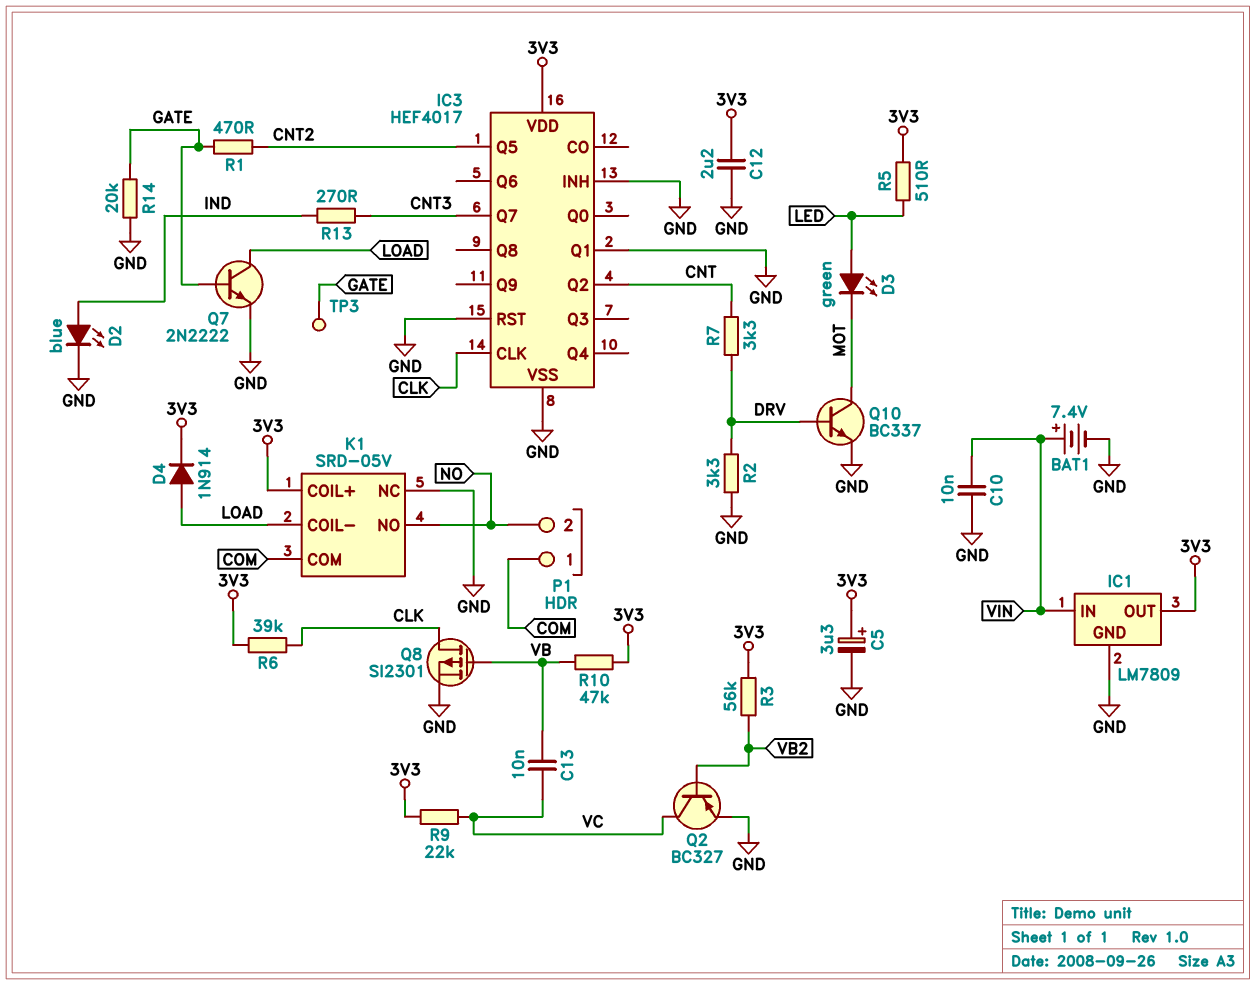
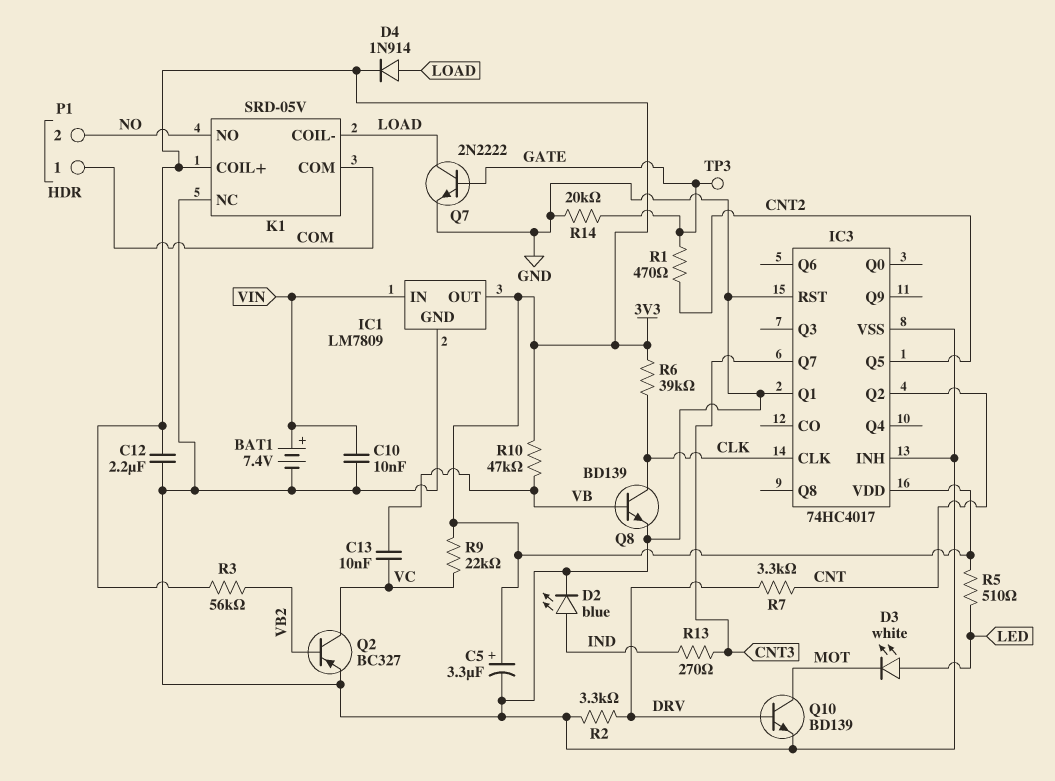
D3: LED green (A LED, K MOT) -> LED white (A LED, K MOT)
IC3: HEF4017 -> 74HC4017
Q8: PMOS SI2301 (G VB, D CLK, S GND) -> NPN BD139 (B VB, C CLK, E GND)
Q10: NPN BC337 (B DRV, C MOT, E GND) -> NPN BD139 (B DRV, C MOT, E GND)

